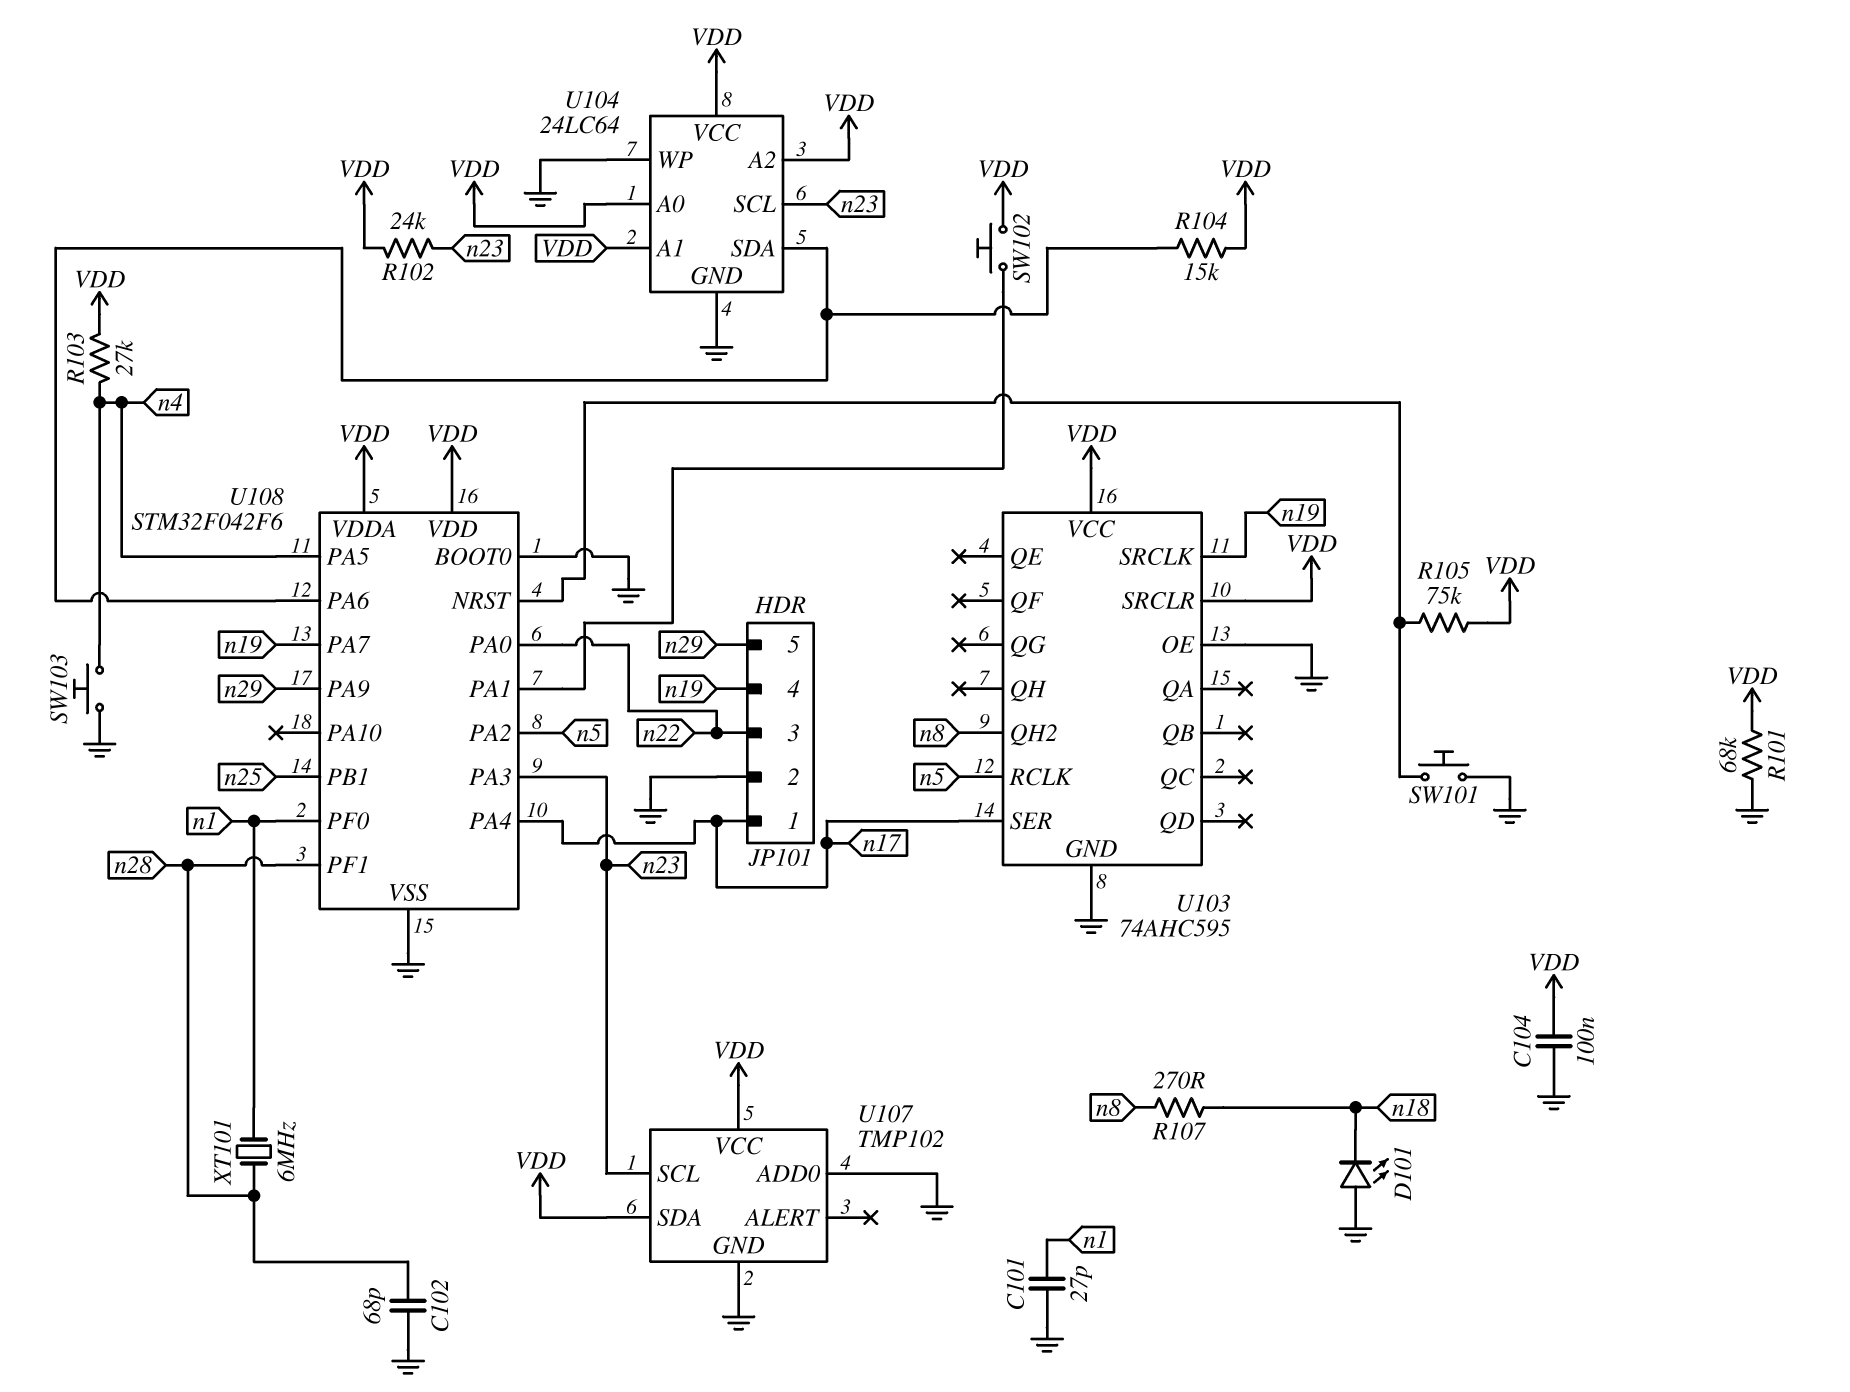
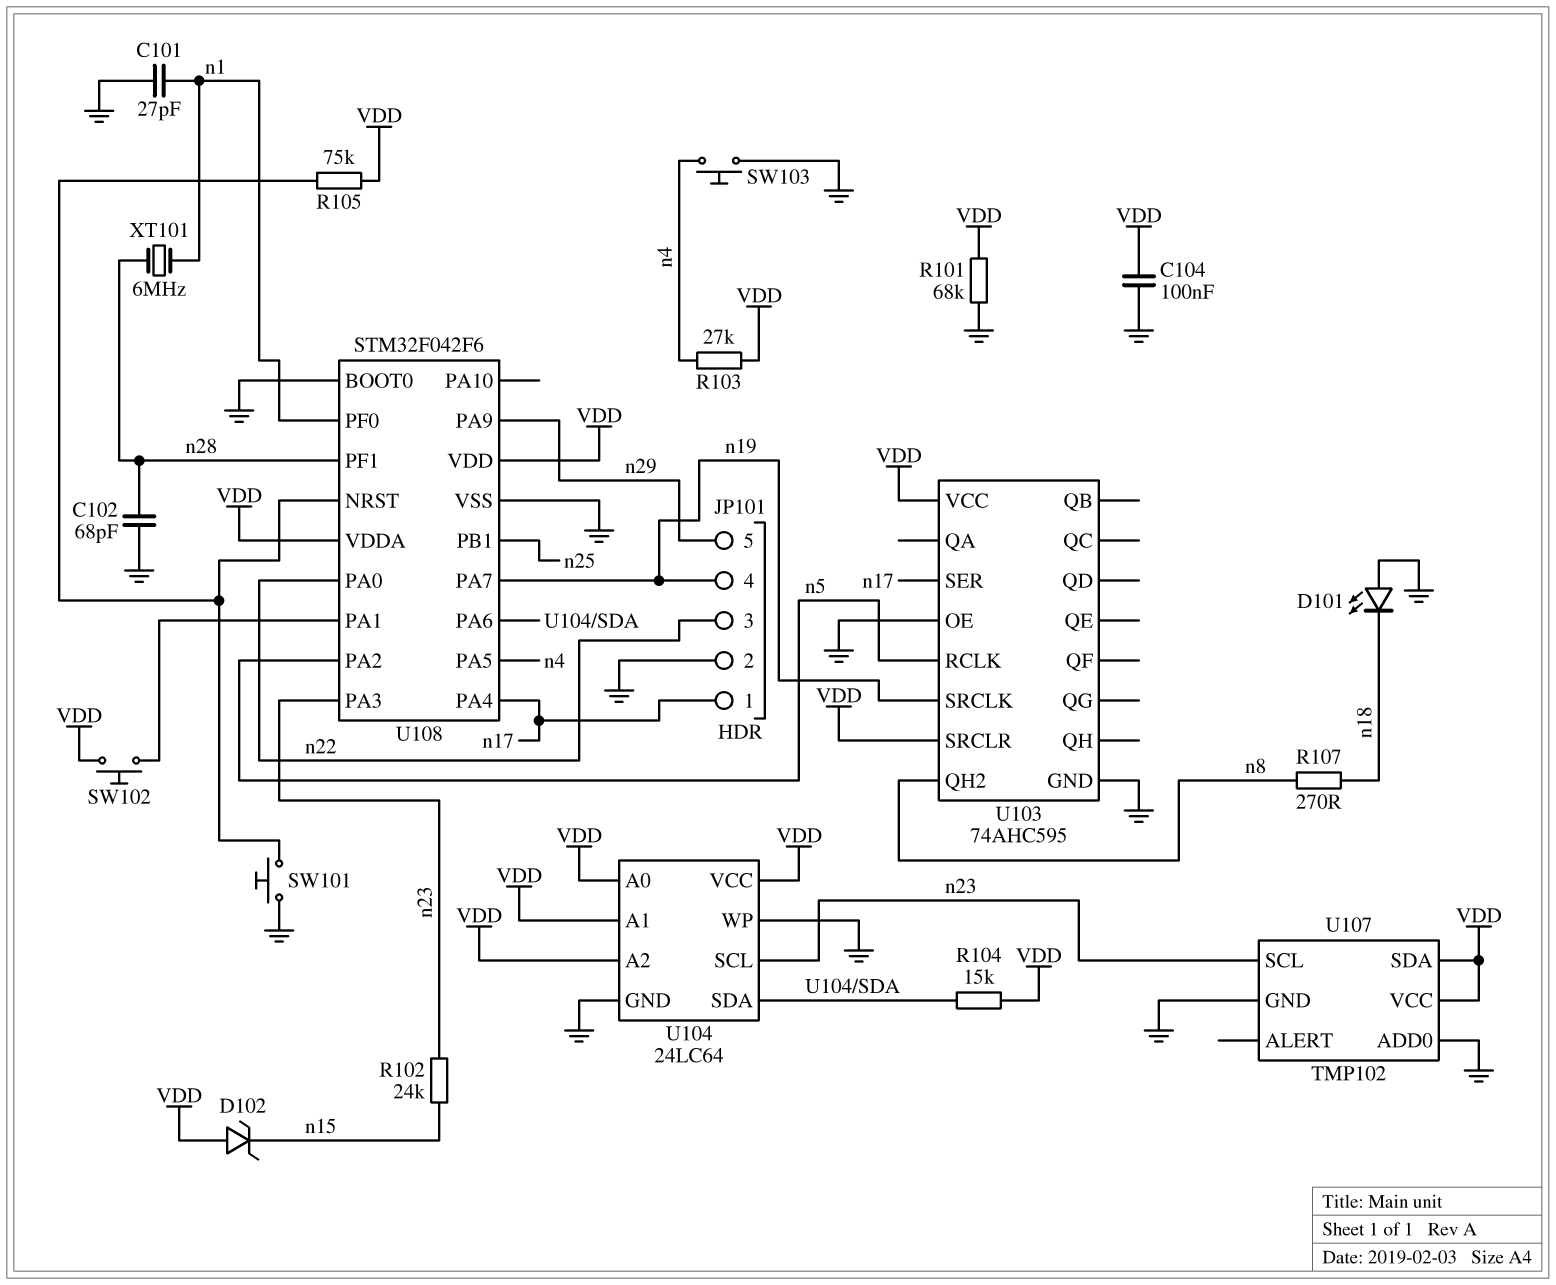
D102: none -> zener (A VDD, K n15)
R102: 24k (VDD, n23) -> 24k (n15, n23)

